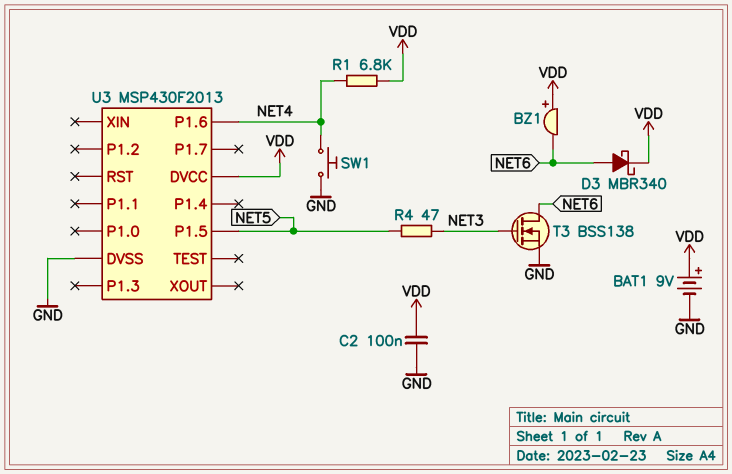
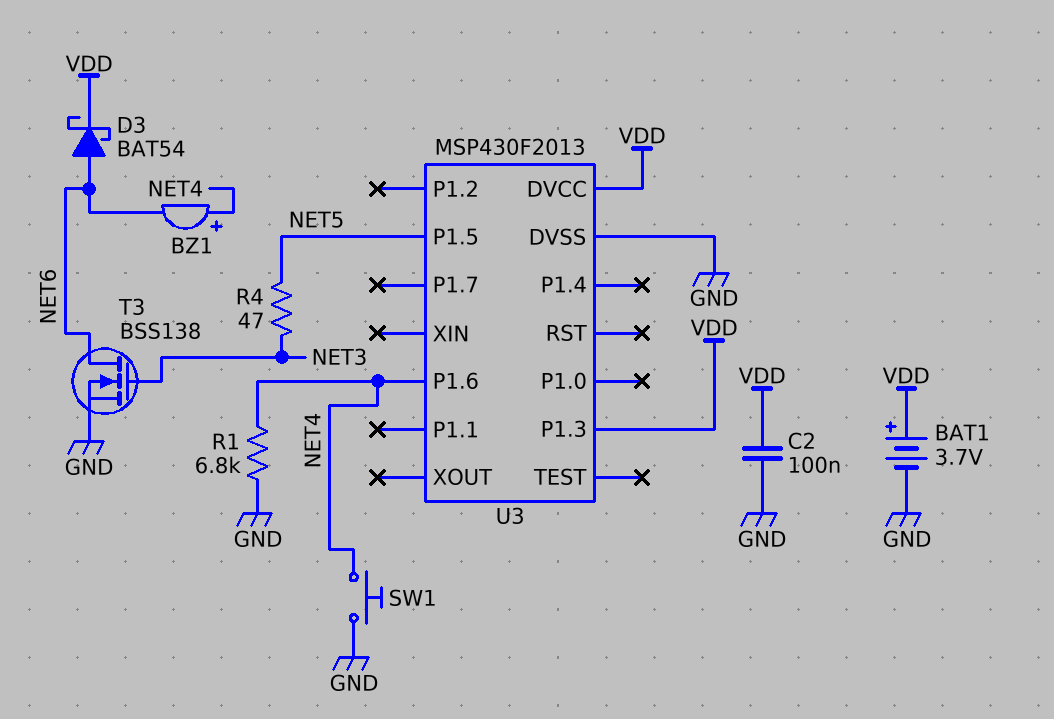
BAT1: 9V (plus VDD, minus GND) -> 3.7V (plus VDD, minus GND)
BZ1: buzzer (plus VDD, minus NET6) -> buzzer (plus NET4, minus NET6)
D3: schottky MBR340 (A NET6, K VDD) -> schottky BAT54 (A NET6, K VDD)
R1: 6.8k (NET4, VDD) -> 6.8k (GND, NET4)
U3 pin P1.3: none -> VDD

